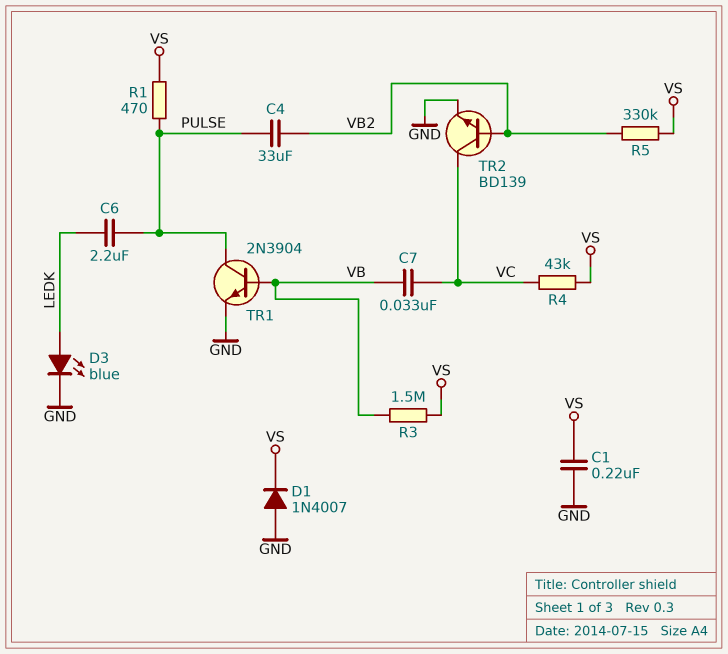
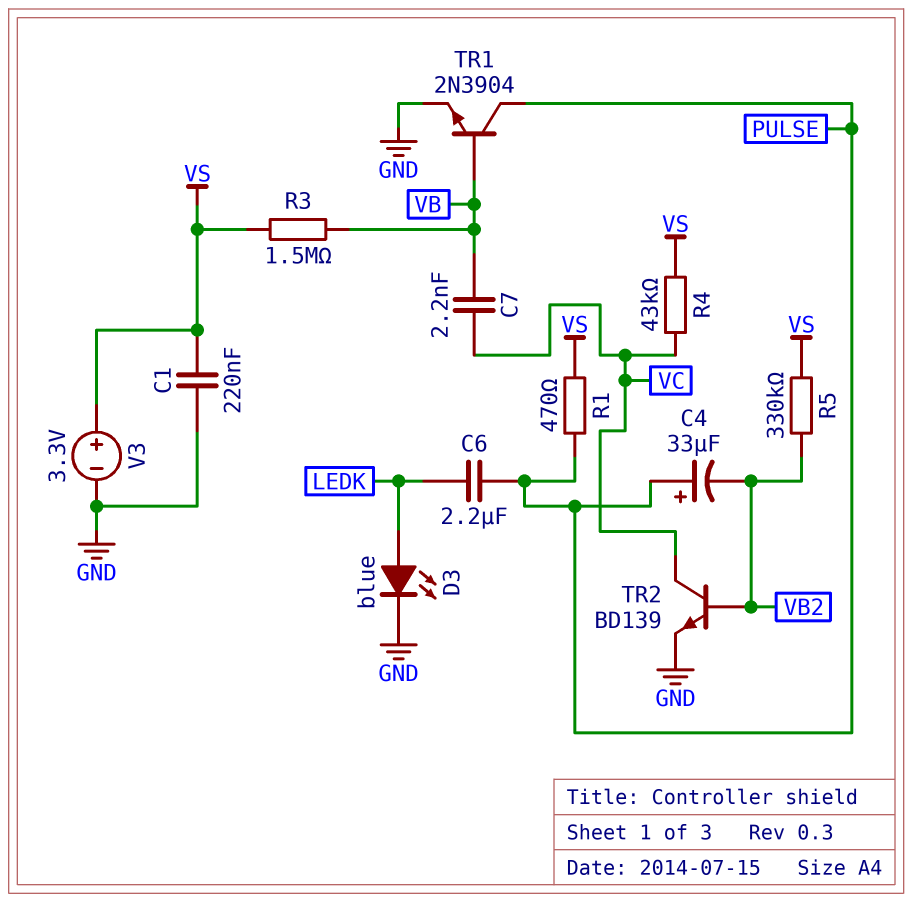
C4: 33uF (PULSE, VB2) -> 33uF (plus PULSE, minus VB2)
C7: 33nF (VB, VC) -> 2.2nF (VB, VC)
D1: diode 1N4007 (A GND, K VS) -> none
V3: none -> 3.3V (plus VS, minus GND)

